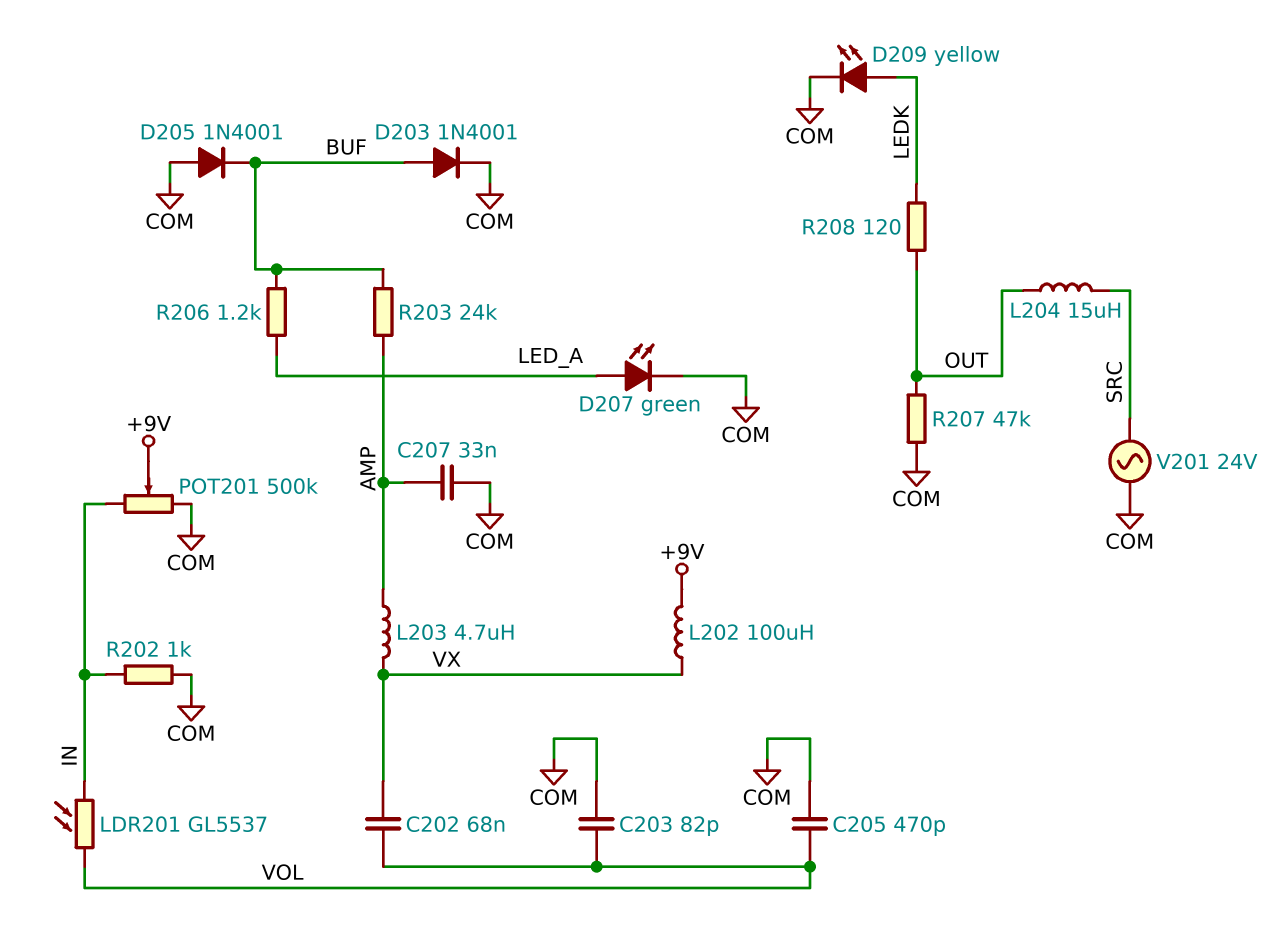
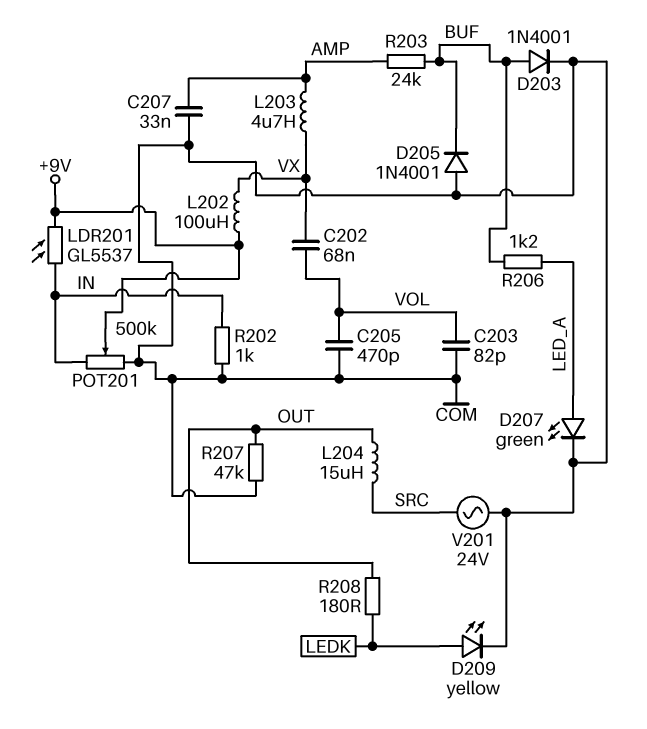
LDR201: GL5537 (IN, VOL) -> GL5537 (+9V, IN)
R208: 120 (LEDK, OUT) -> 180 (LEDK, OUT)

